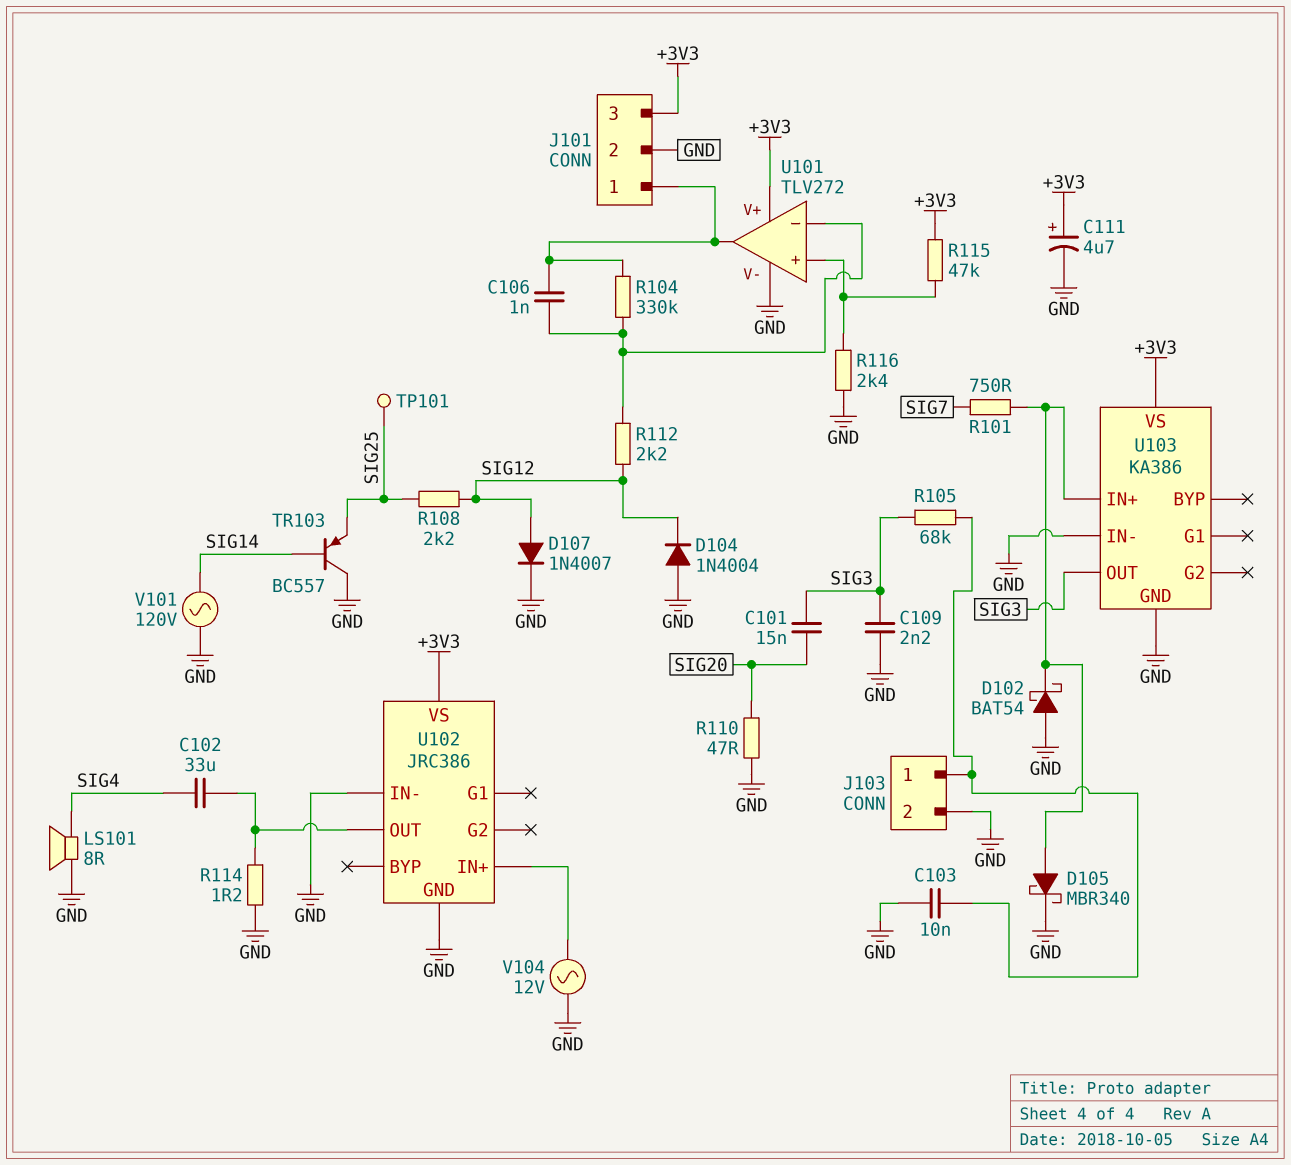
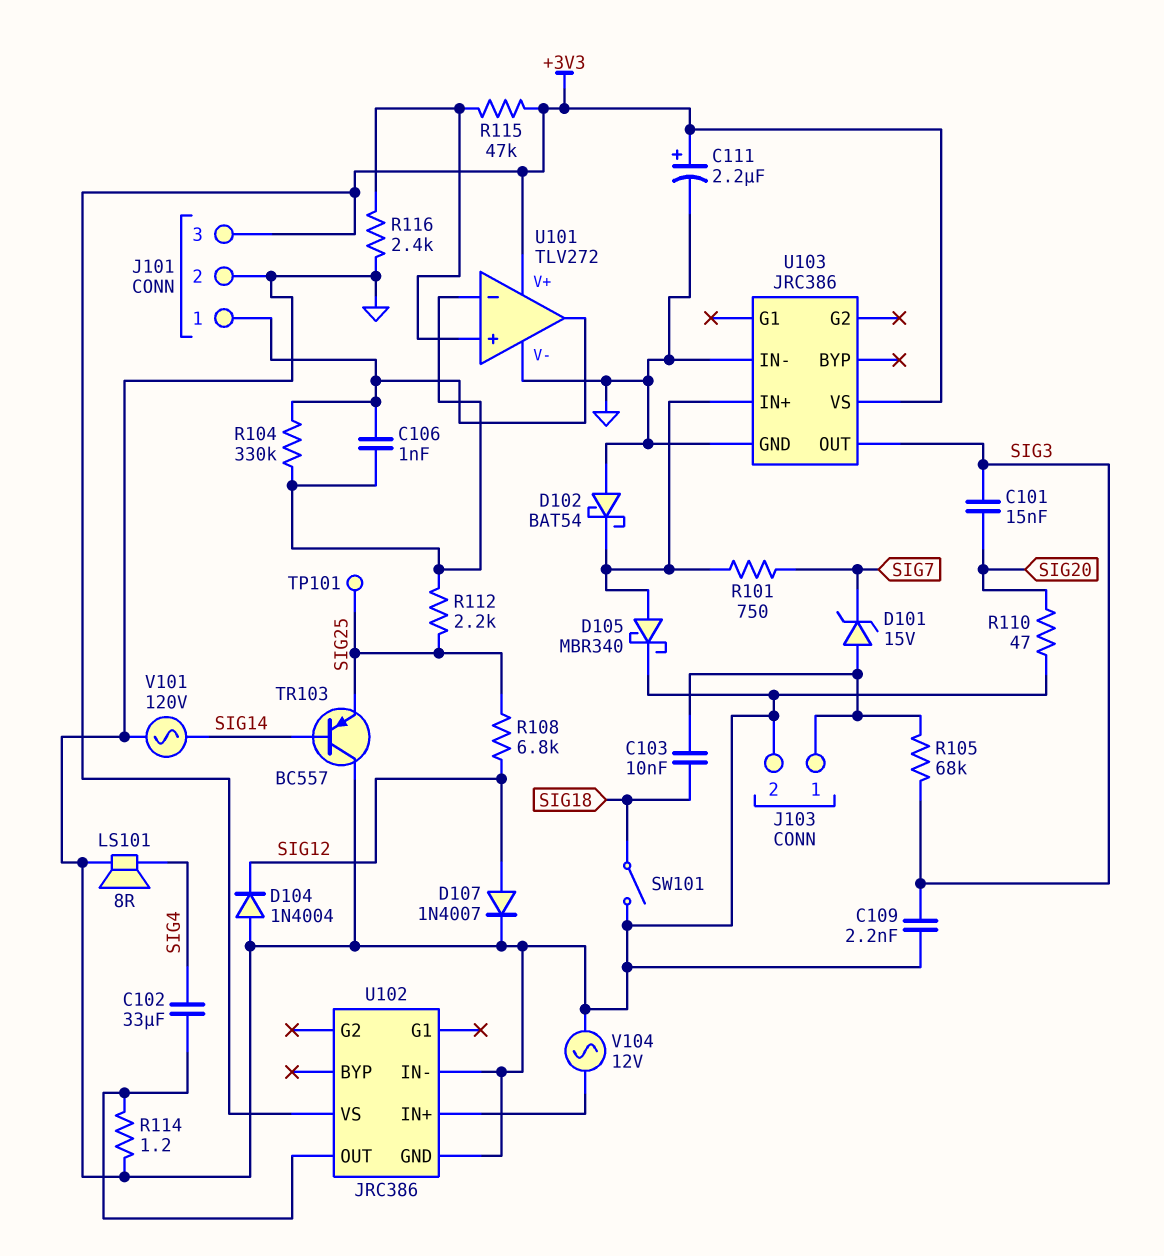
C103: 10nF (GND, J103/1) -> 10nF (J103/1, SIG18)
C111: 4.7uF (plus +3V3, minus GND) -> 2.2uF (plus +3V3, minus GND)
D101: none -> zener 15V (A J103/1, K SIG7)
R108: 2.2k (SIG12, SIG25) -> 6.8k (SIG12, SIG25)
R112: 2.2k (SIG12, U101/in-) -> 2.2k (SIG25, U101/in-)
SW101: none -> switch (GND, SIG18)
U103: KA386 -> JRC386

